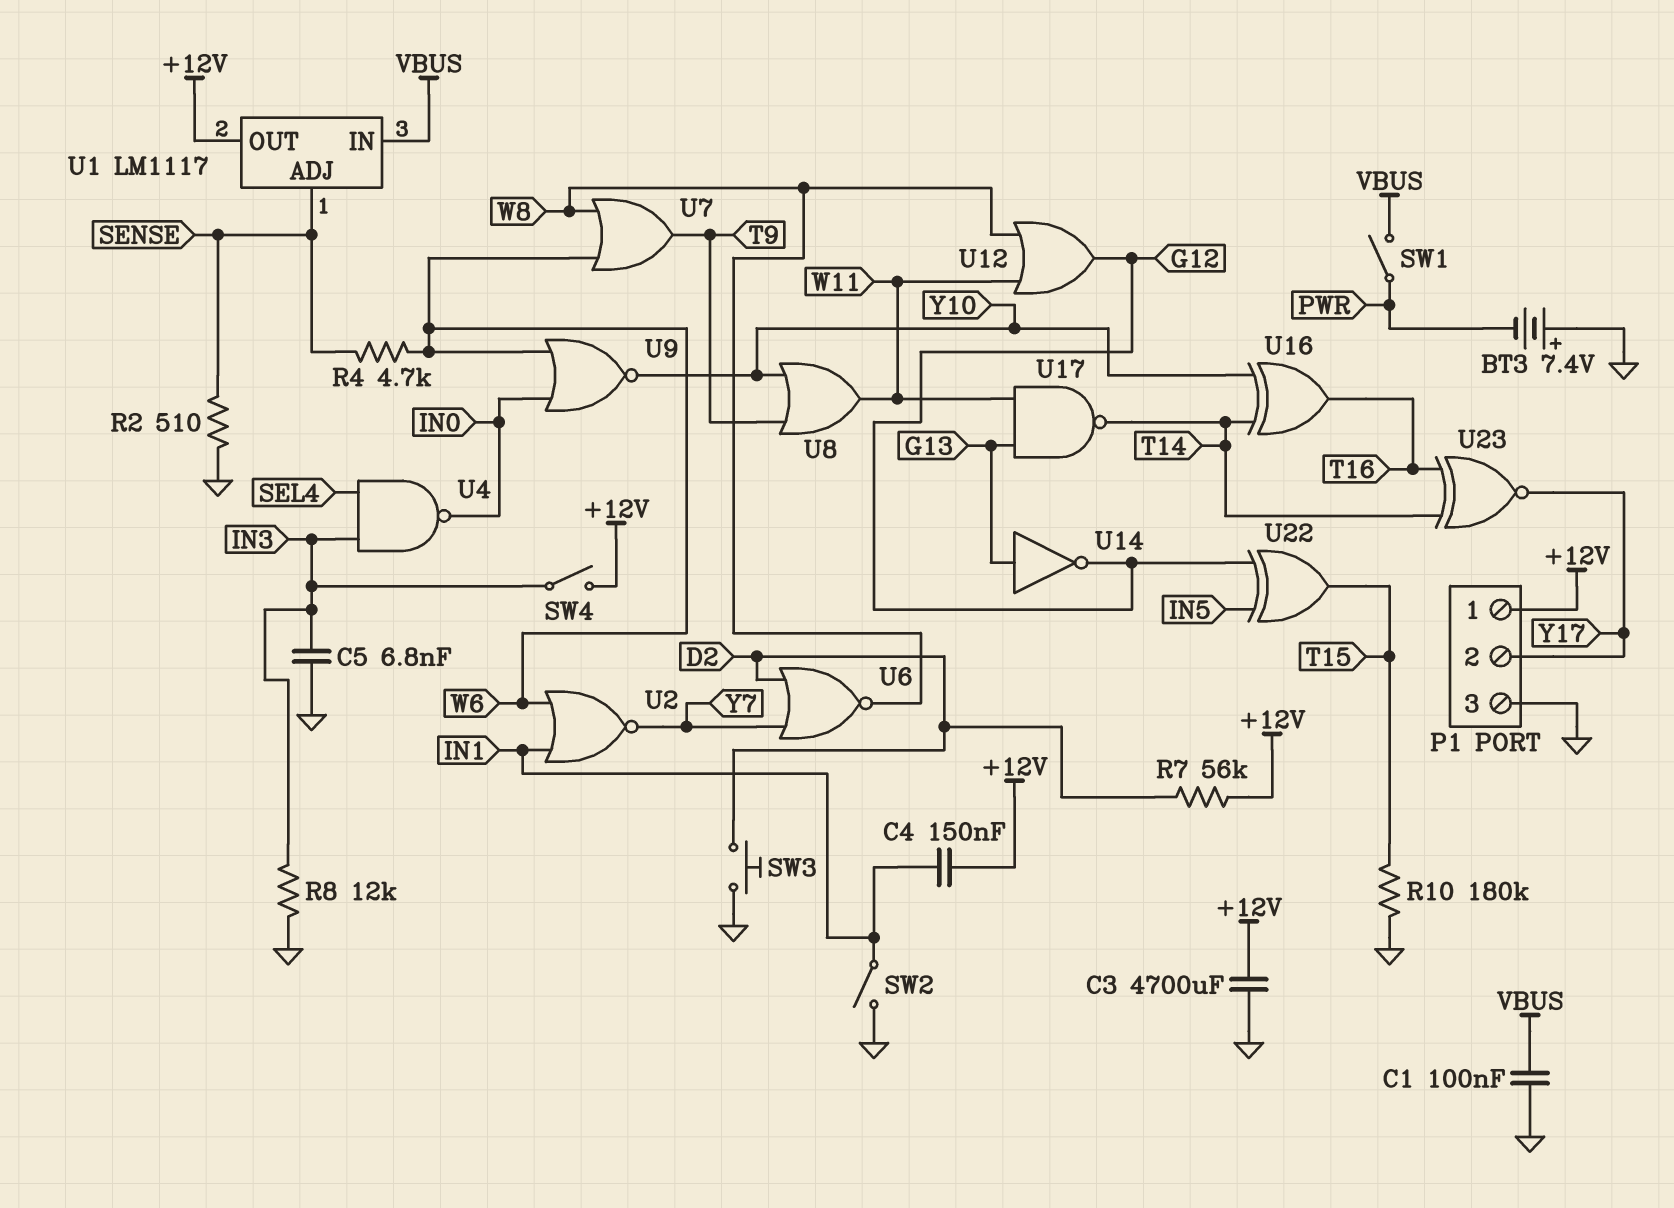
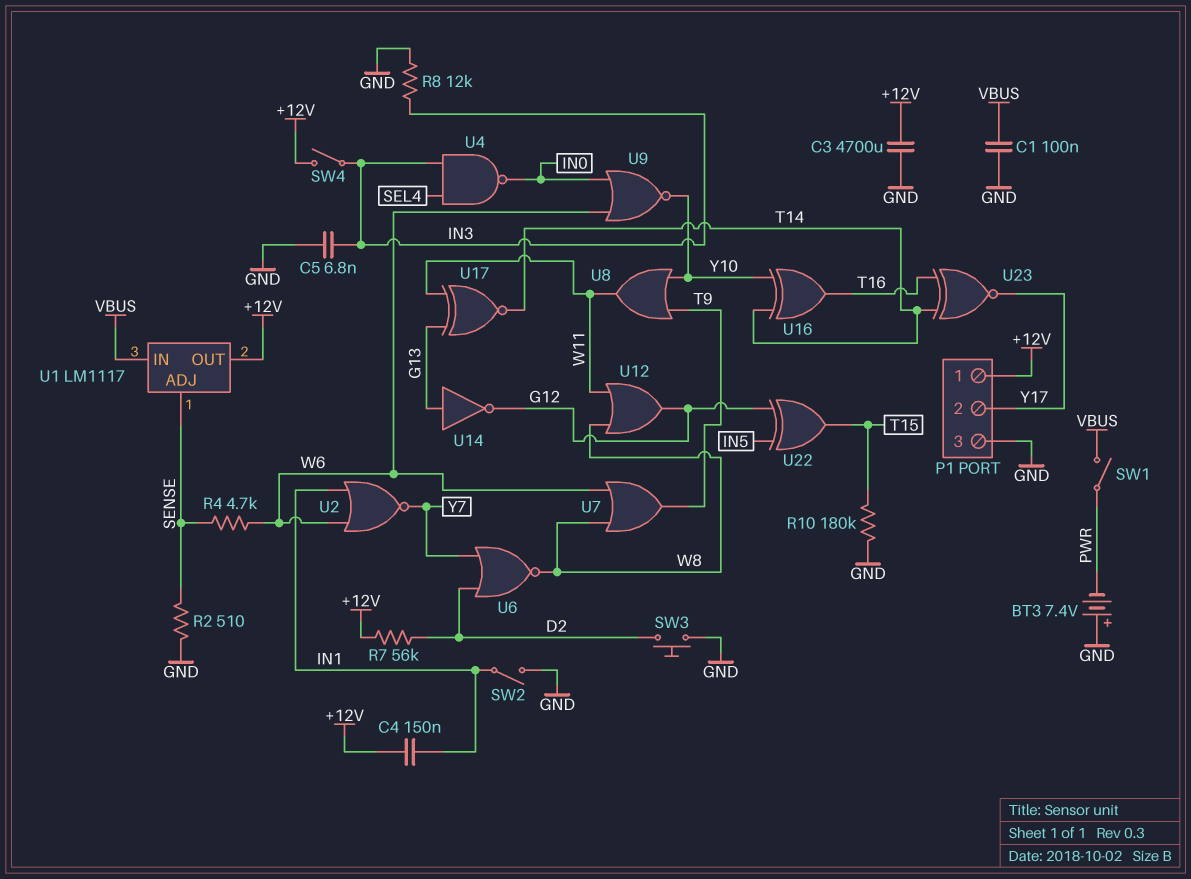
U17: NAND (in G13, in W11, out T14) -> XNOR (in G13, in W11, out T14)

